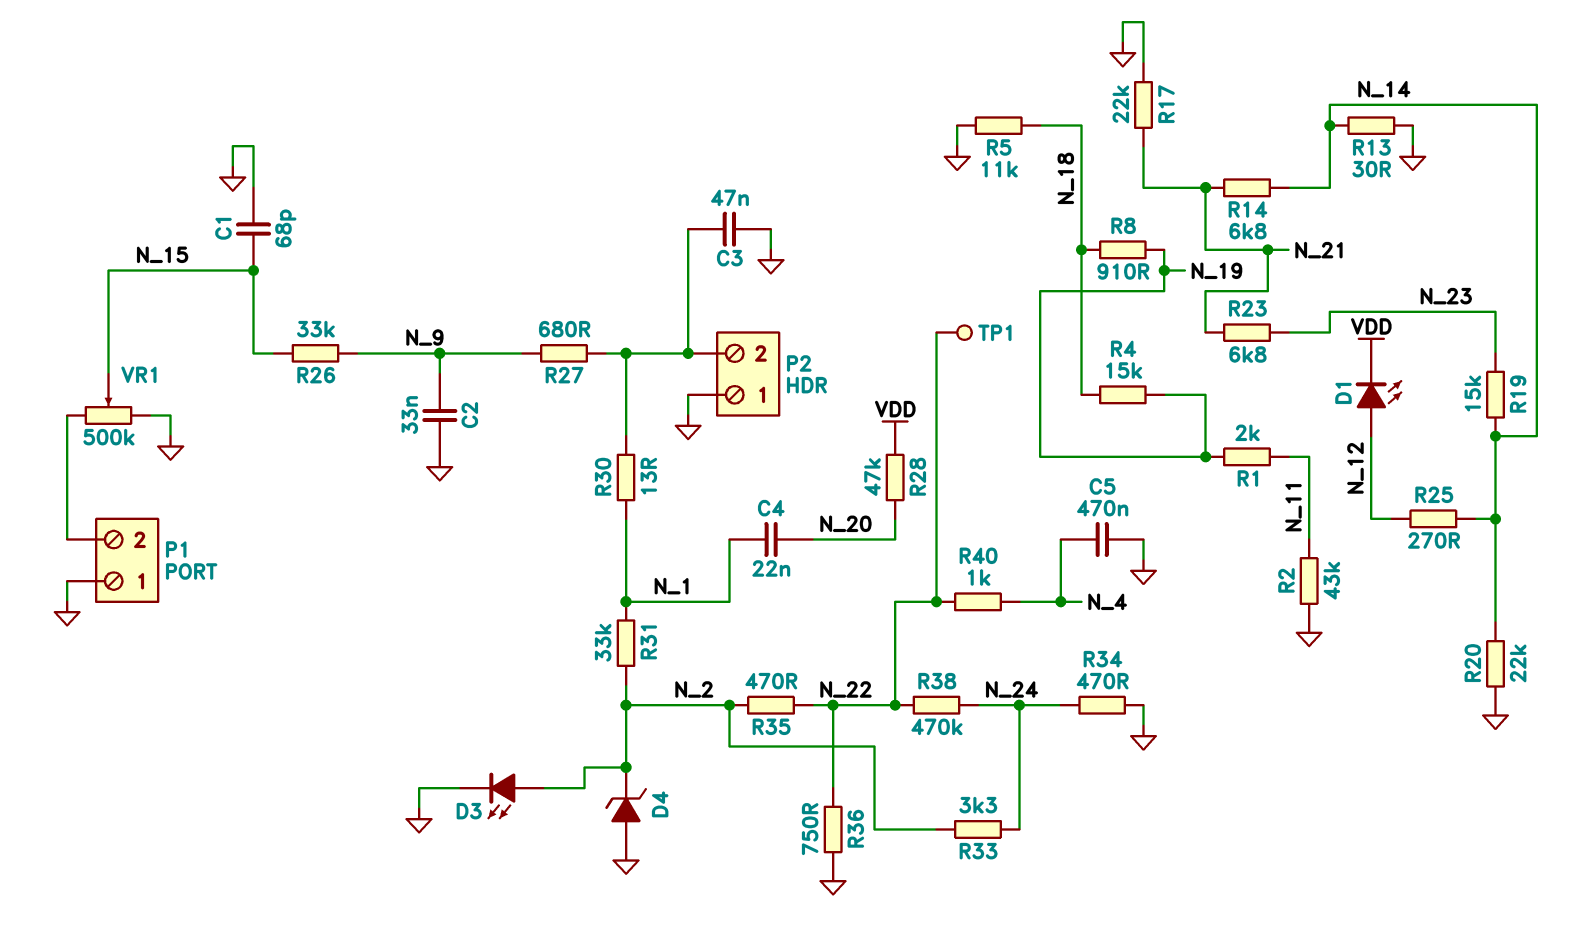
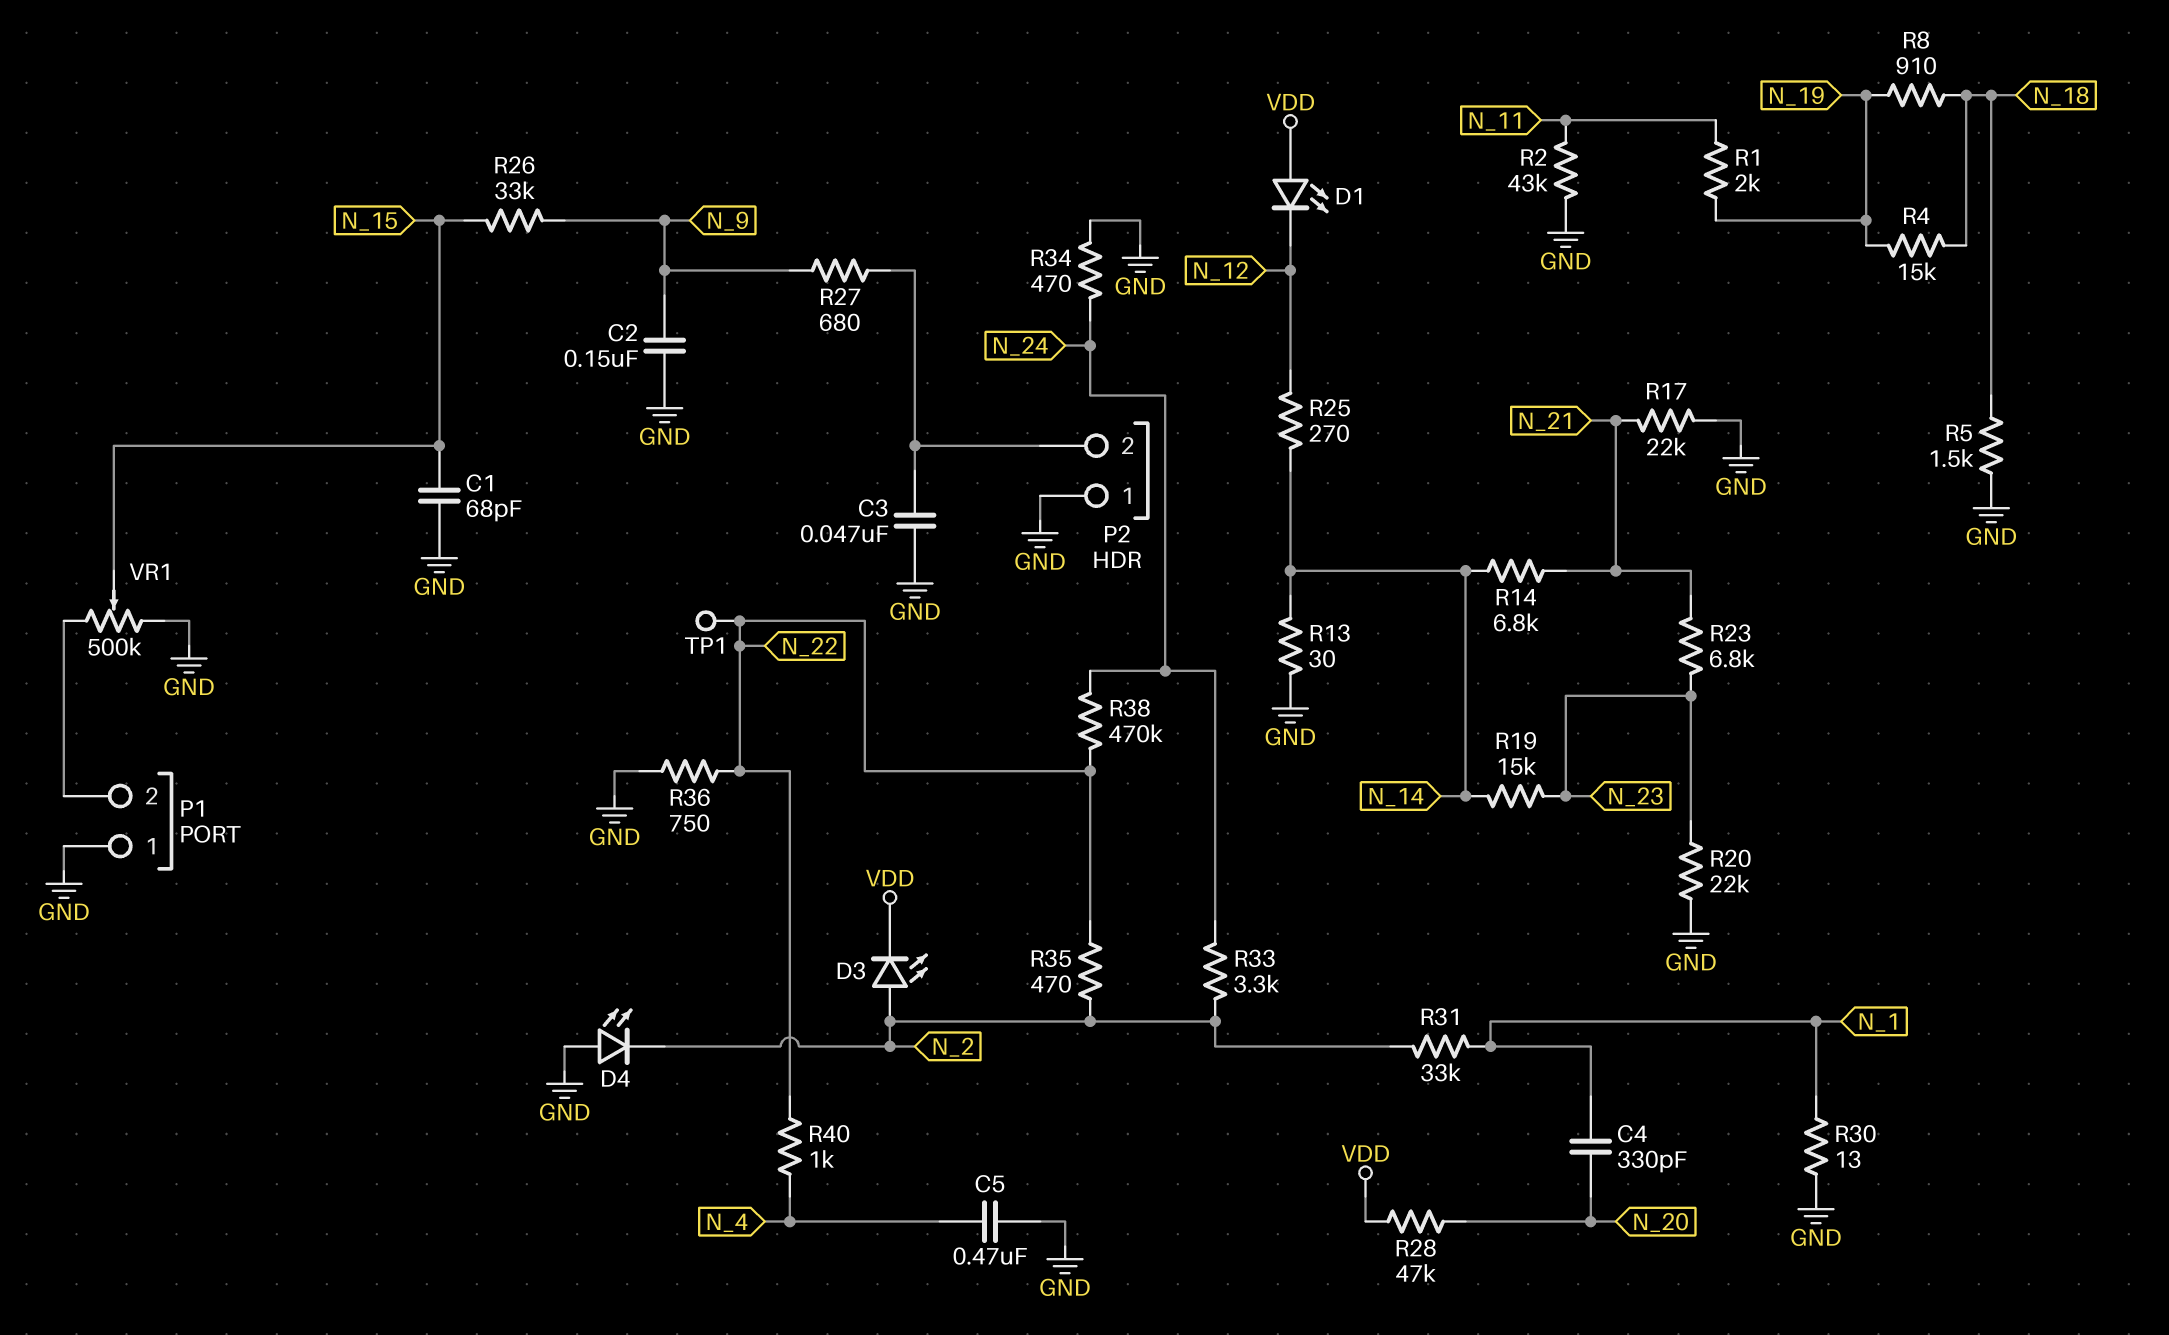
C2: 33nF (GND, N_9) -> 150nF (GND, N_9)
C4: 22nF (N_1, N_20) -> 330pF (N_1, N_20)
D1: LED (A N_12, K VDD) -> LED (A VDD, K N_12)
D3: LED (A N_2, K GND) -> LED (A N_2, K VDD)
D4: zener (A GND, K N_2) -> LED (A GND, K N_2)
R5: 11k (GND, N_18) -> 1.5k (GND, N_18)
R20: 22k (GND, N_14) -> 22k (GND, N_23)
R30: 13 (N_1, P2/2) -> 13 (GND, N_1)

